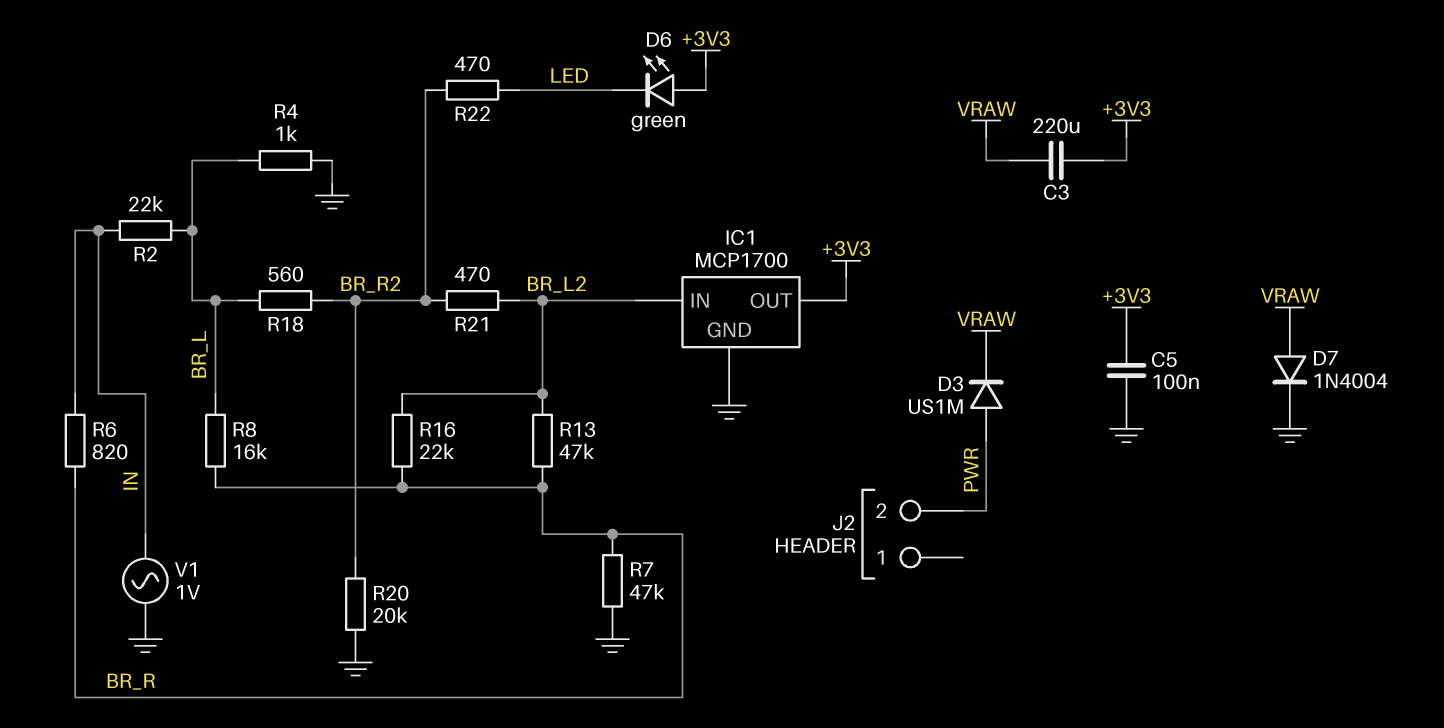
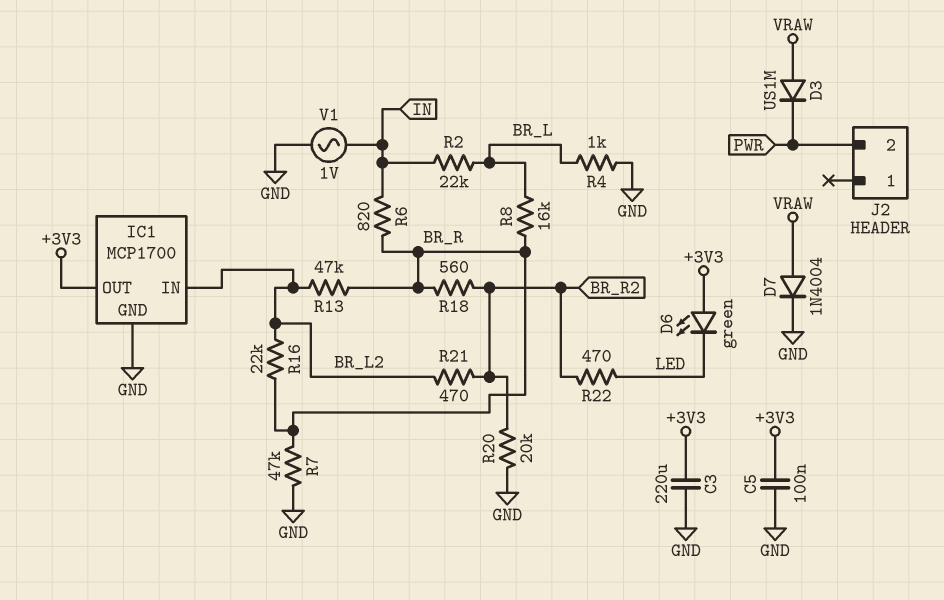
C3: 220uF (+3V3, VRAW) -> 220uF (+3V3, GND)
D3: diode US1M (A PWR, K VRAW) -> diode US1M (A VRAW, K PWR)
R18: 560 (BR_L, BR_R2) -> 560 (BR_R, BR_R2)

